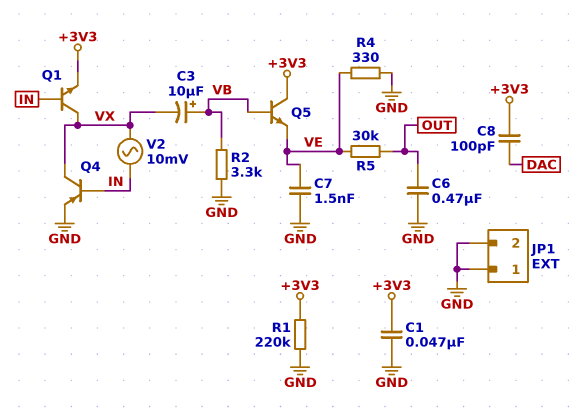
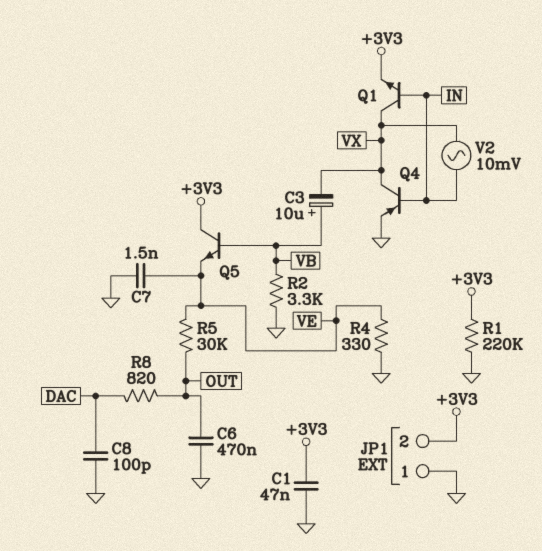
C8: 100pF (+3V3, DAC) -> 100pF (DAC, GND)
JP1 pin 2: GND -> +3V3
R8: none -> 820 (DAC, OUT)

